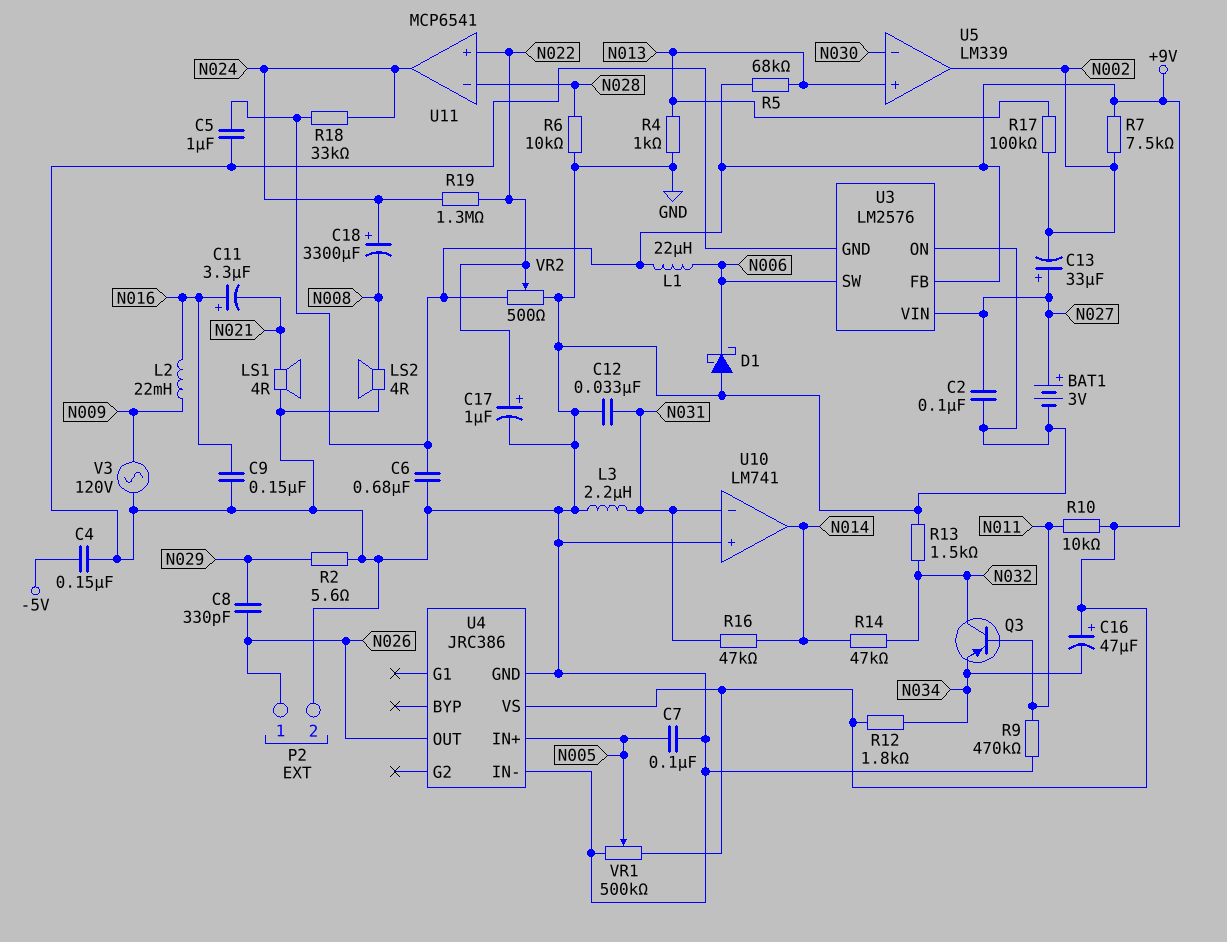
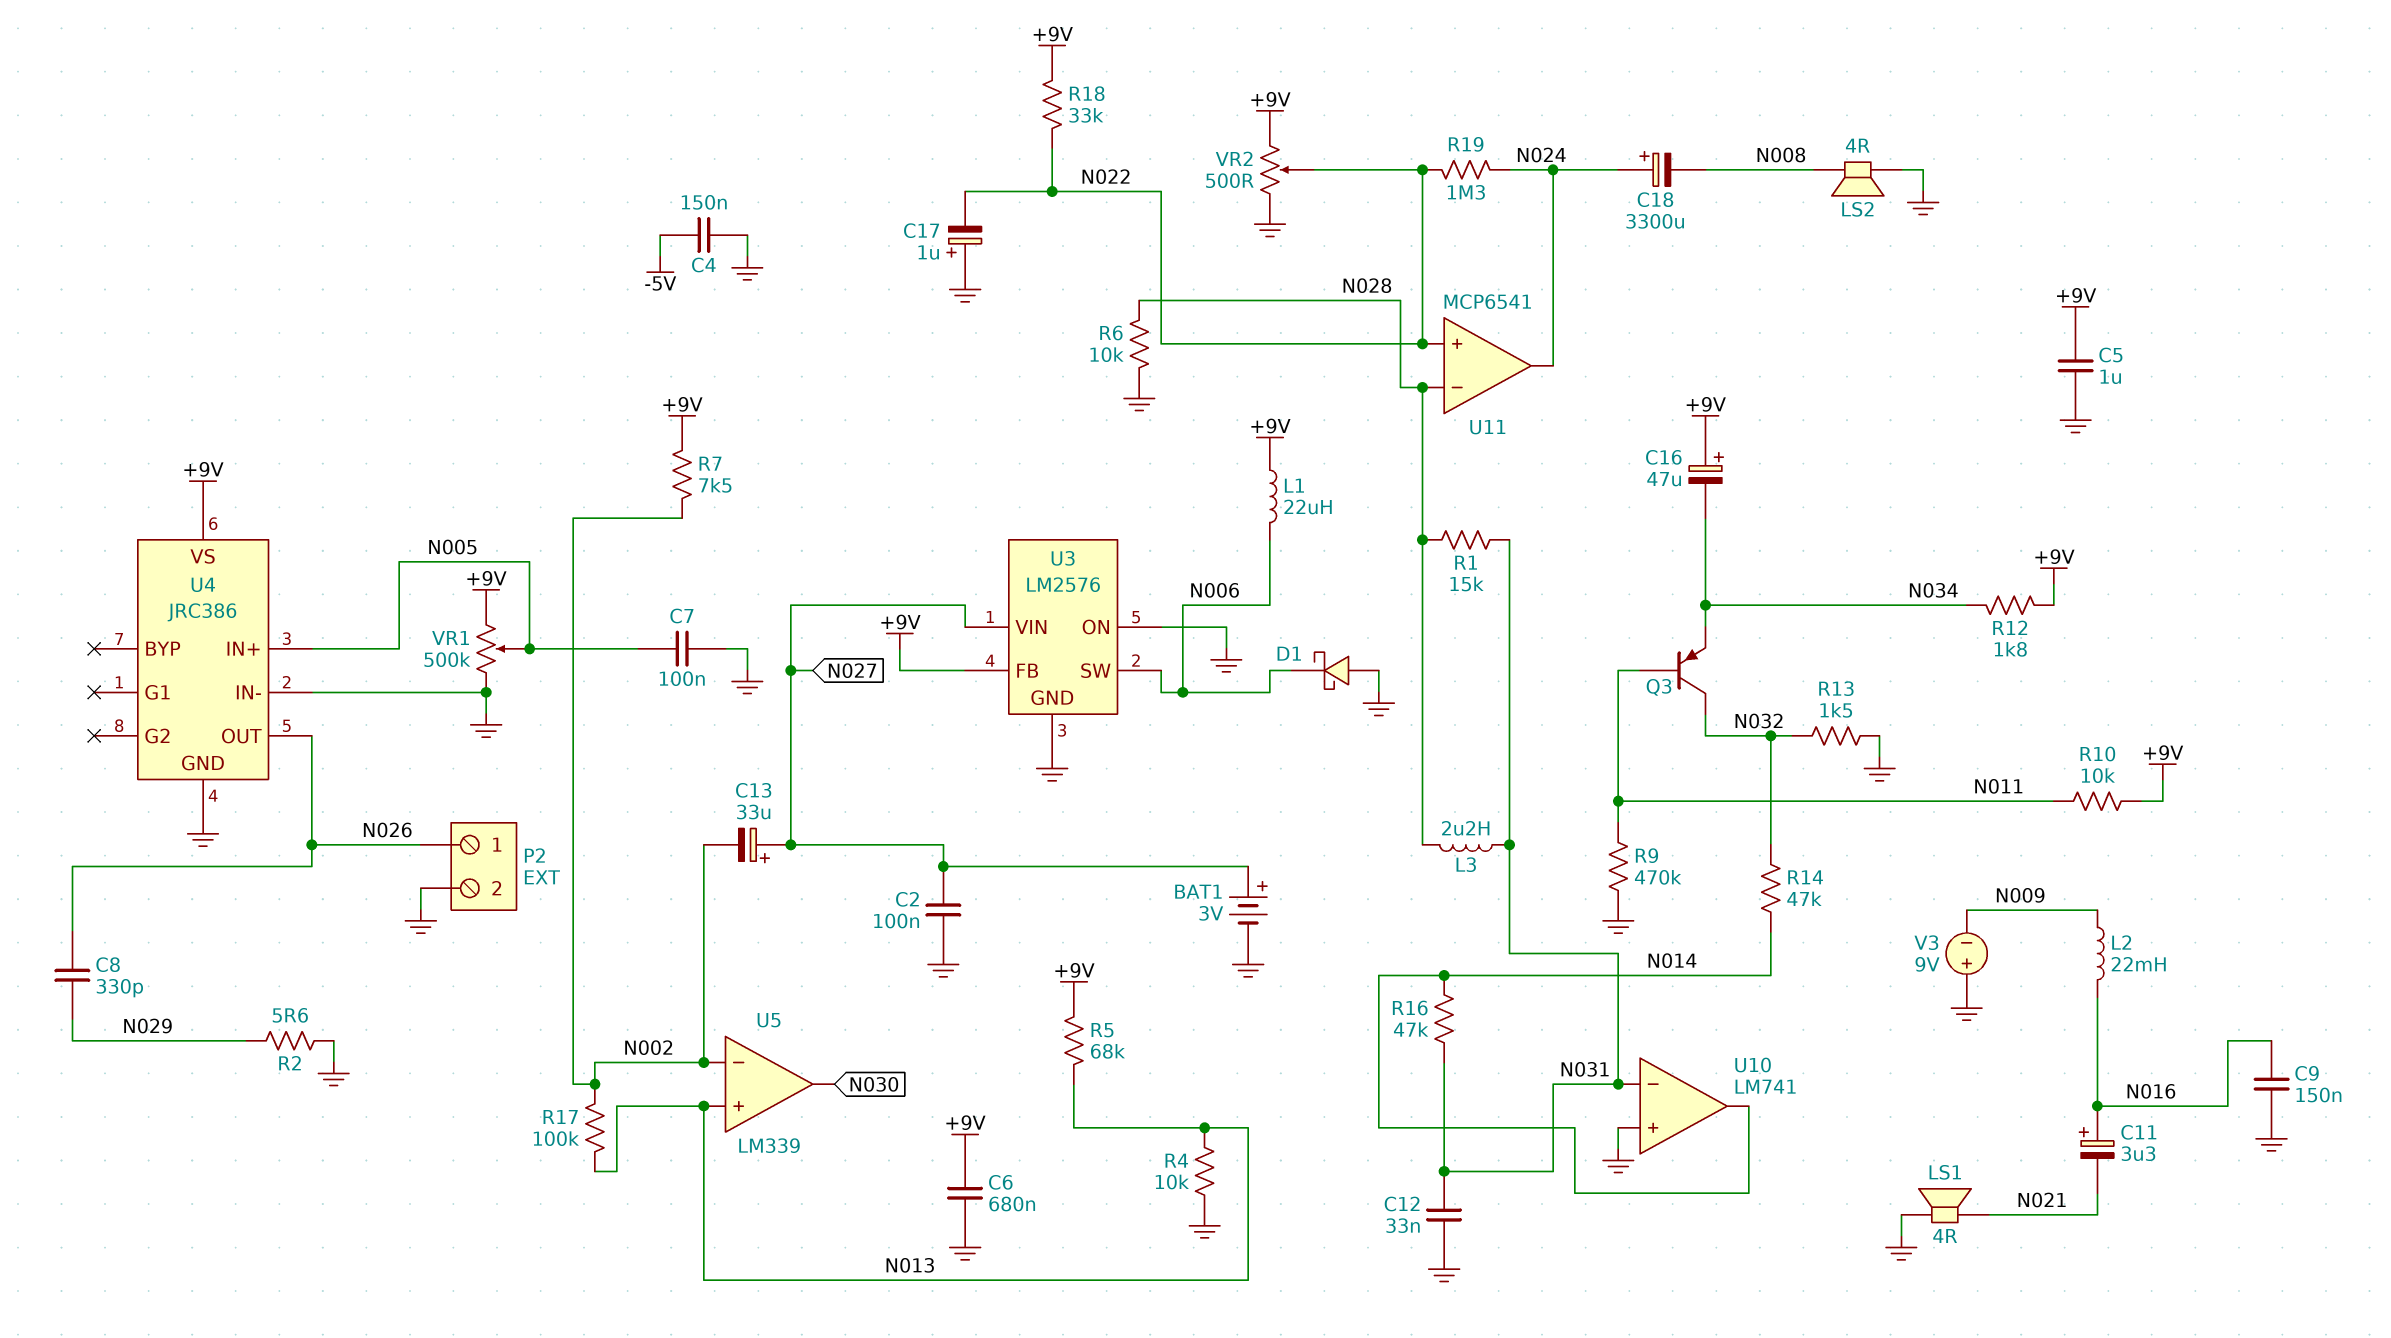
C17: 1uF (plus N022, minus GND) -> 1uF (plus GND, minus N022)
L3: 2.2uH (GND, N031) -> 2.2uH (N028, N031)
R1: none -> 15k (N028, N031)
R4: 1k (GND, N013) -> 10k (GND, N013)
R18: 33k (+9V, N024) -> 33k (+9V, N022)
U5 pin in-: N030 -> N002
U5 pin out: N002 -> N030
V3: AC 120V (GND, N009) -> 9V (plus GND, minus N009)

